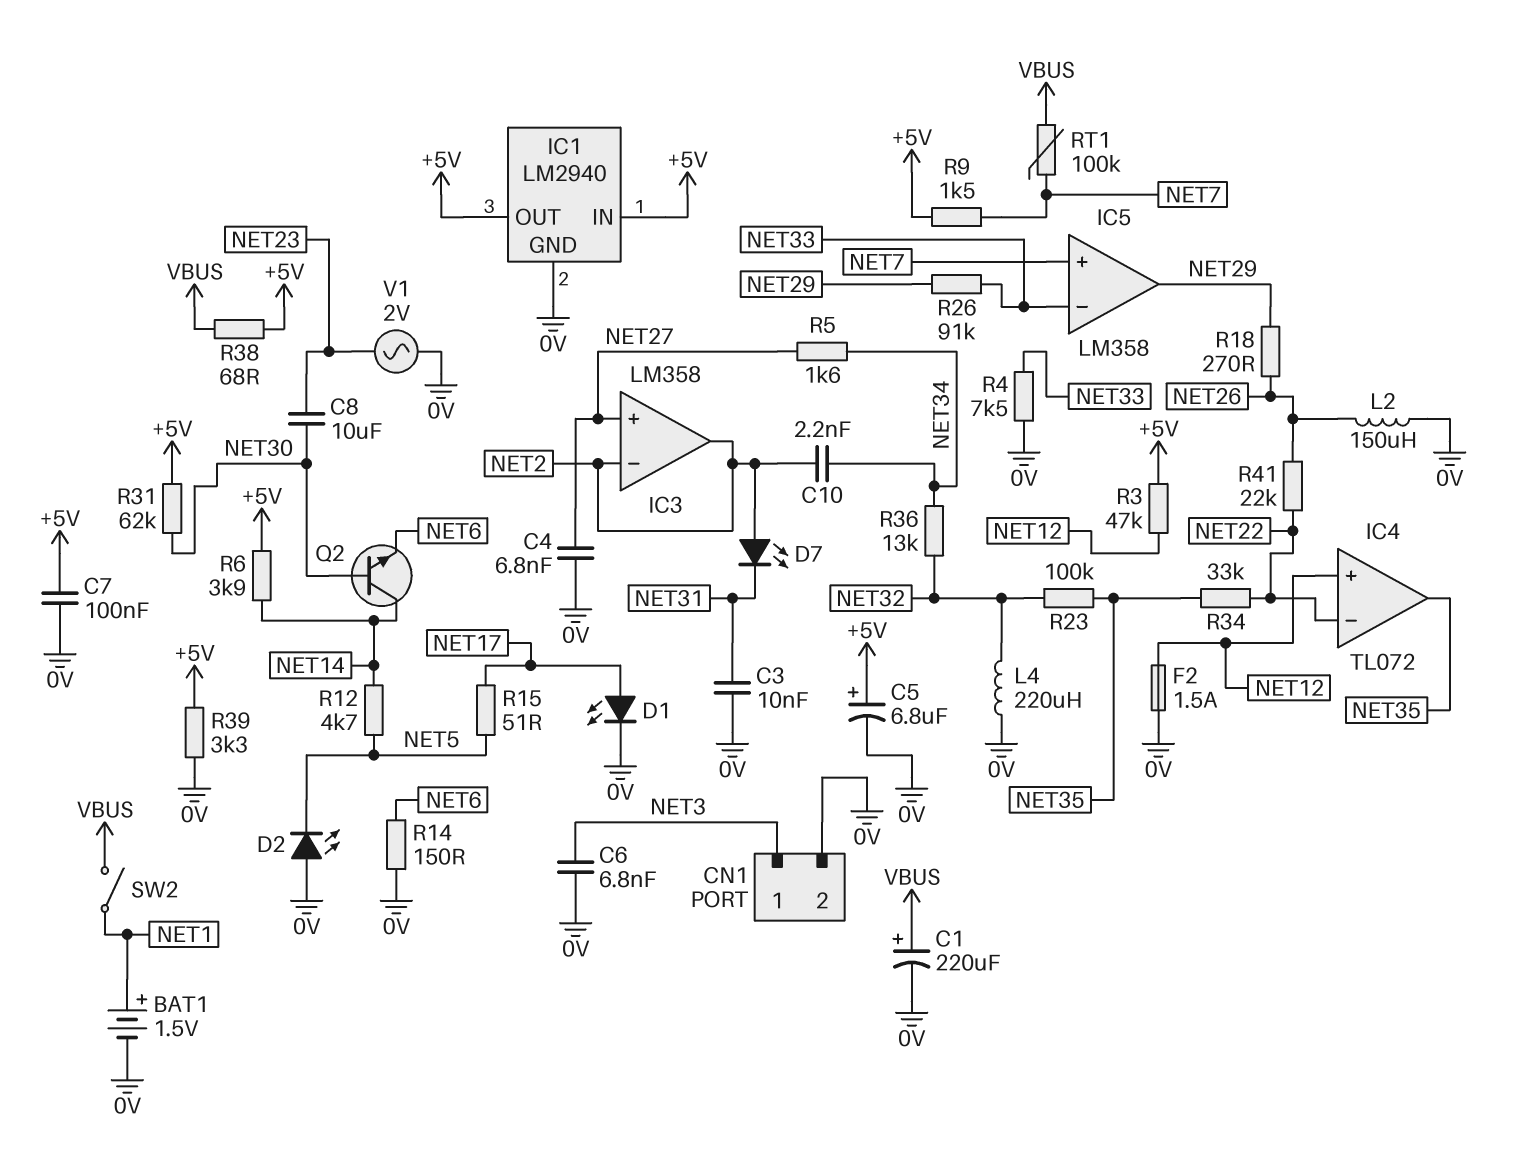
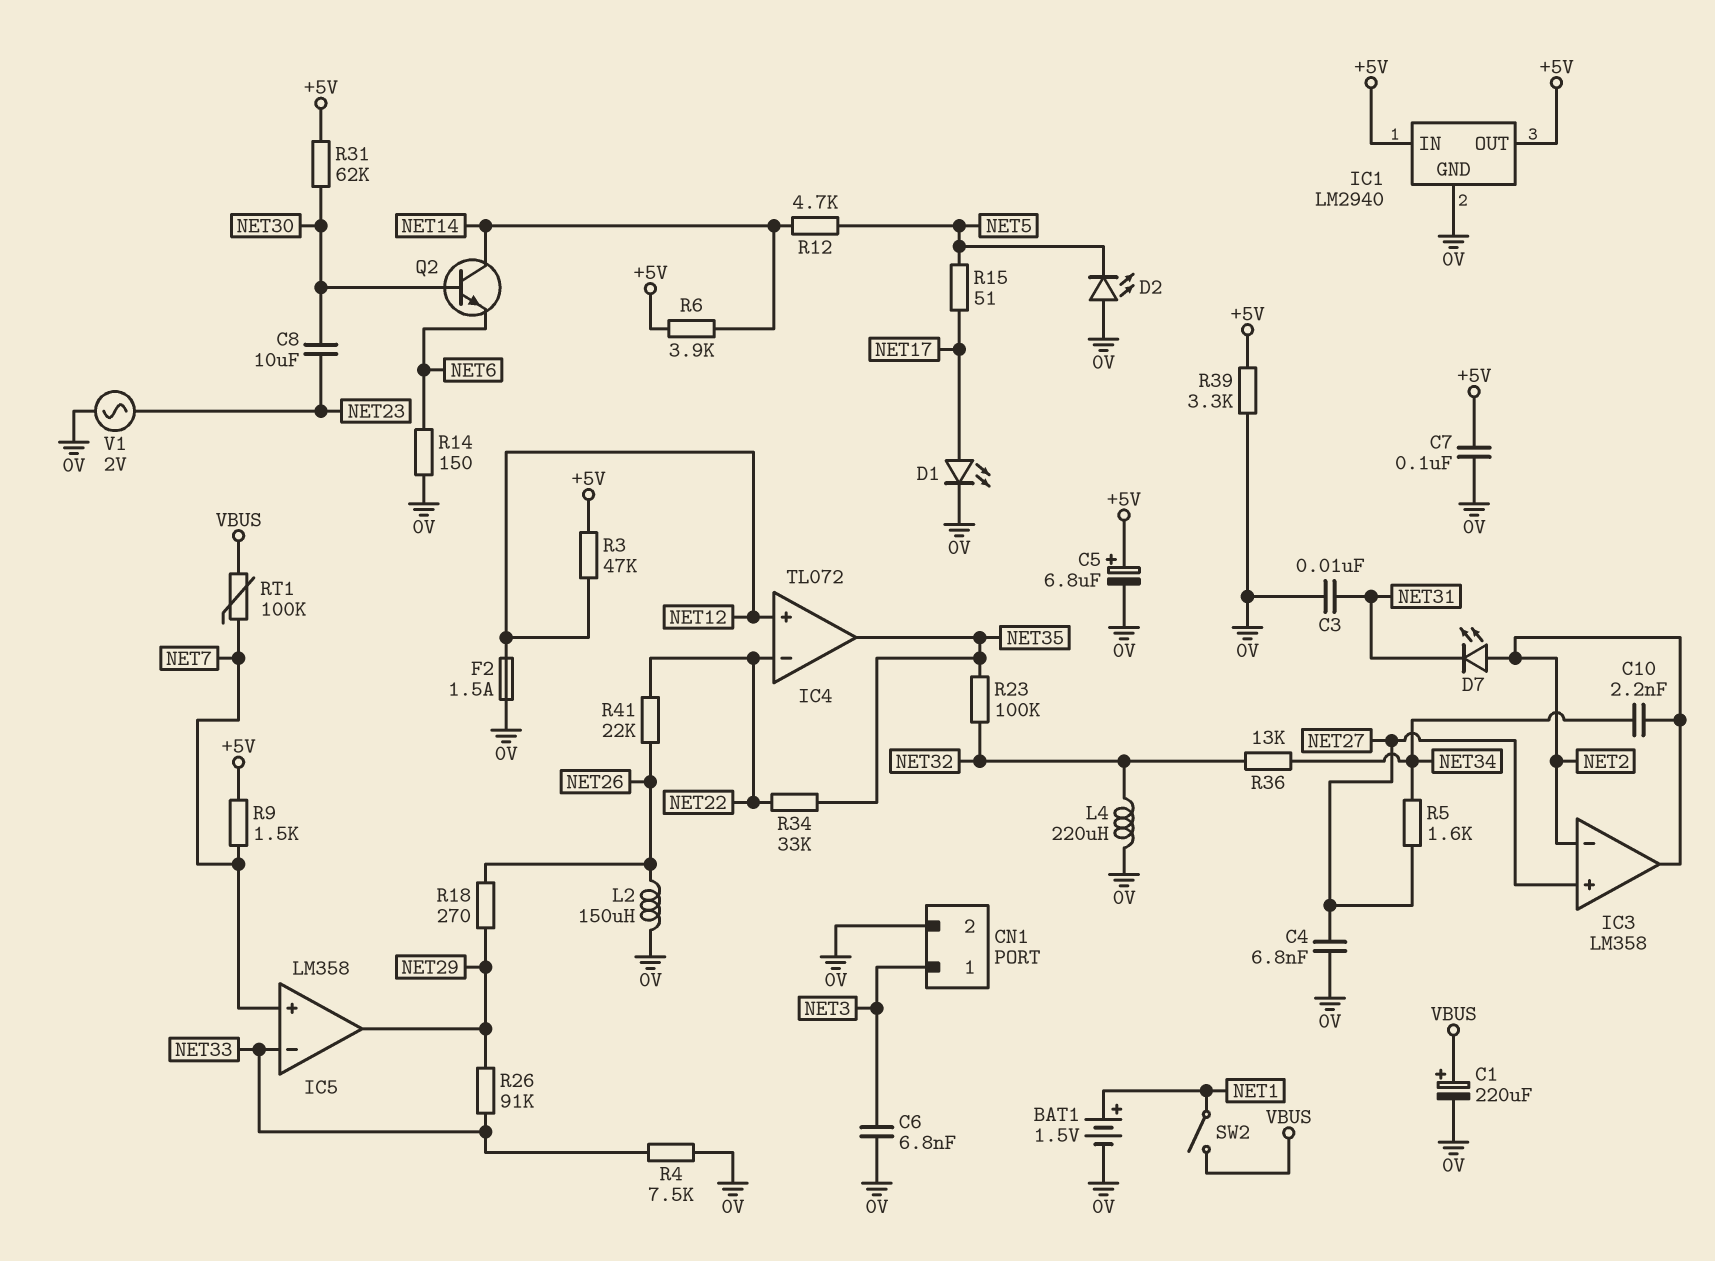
R38: 68 (+5V, VBUS) -> none

